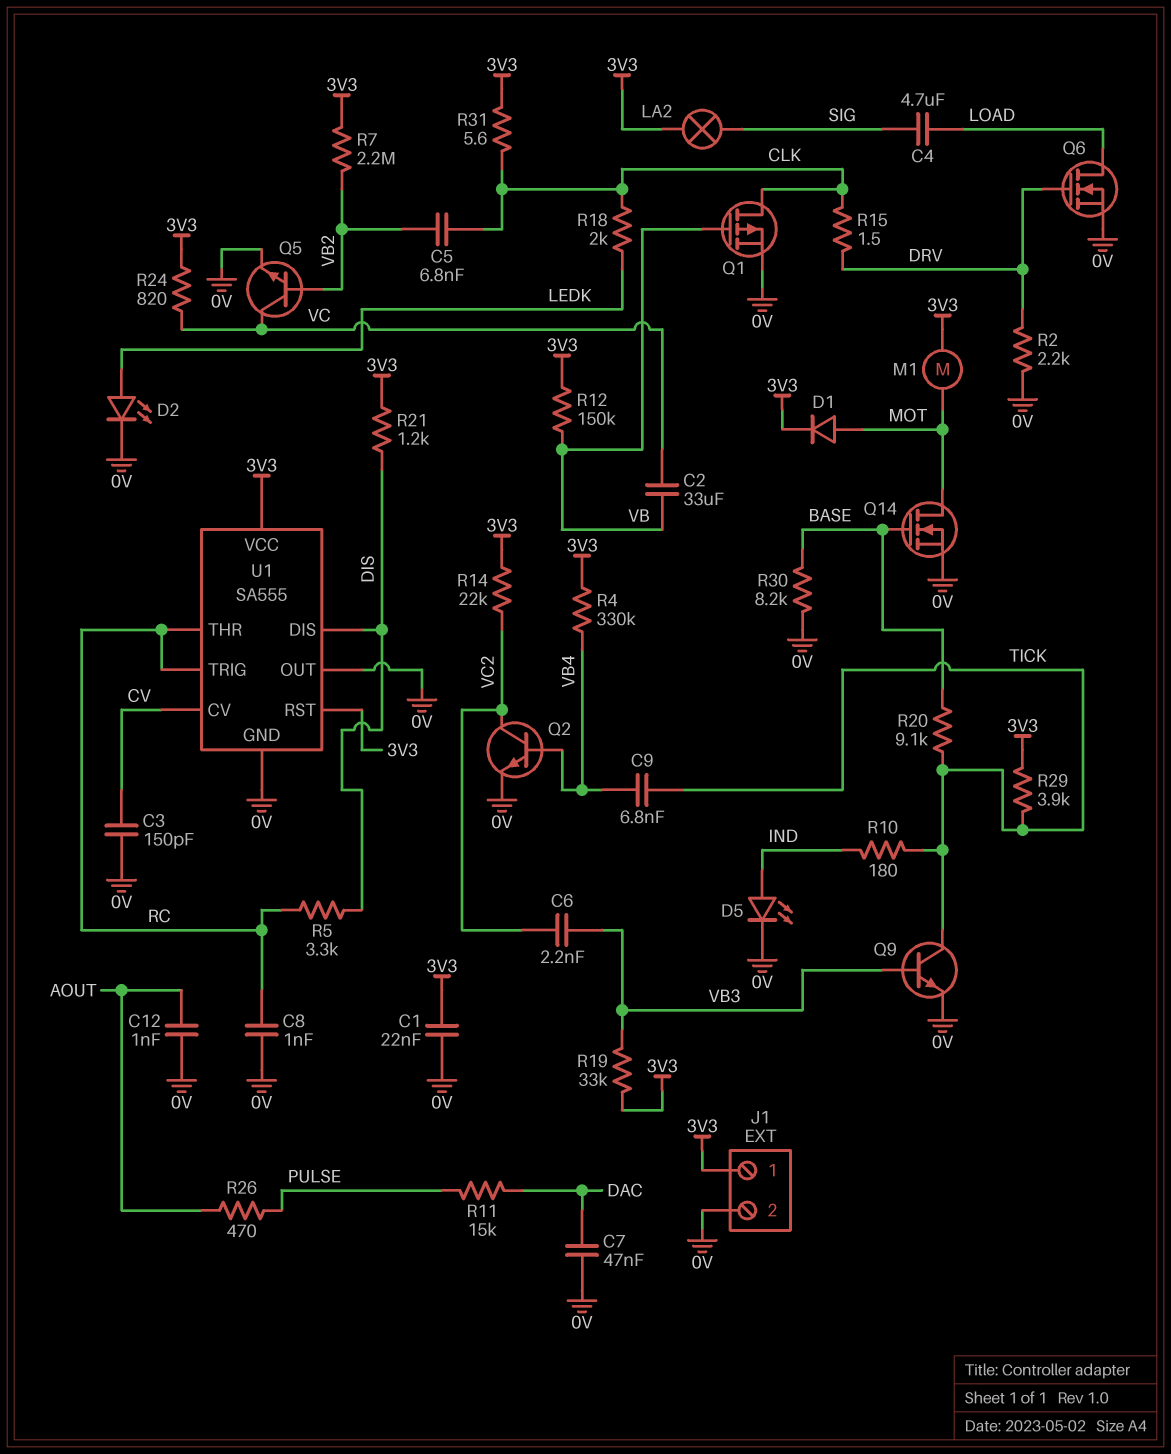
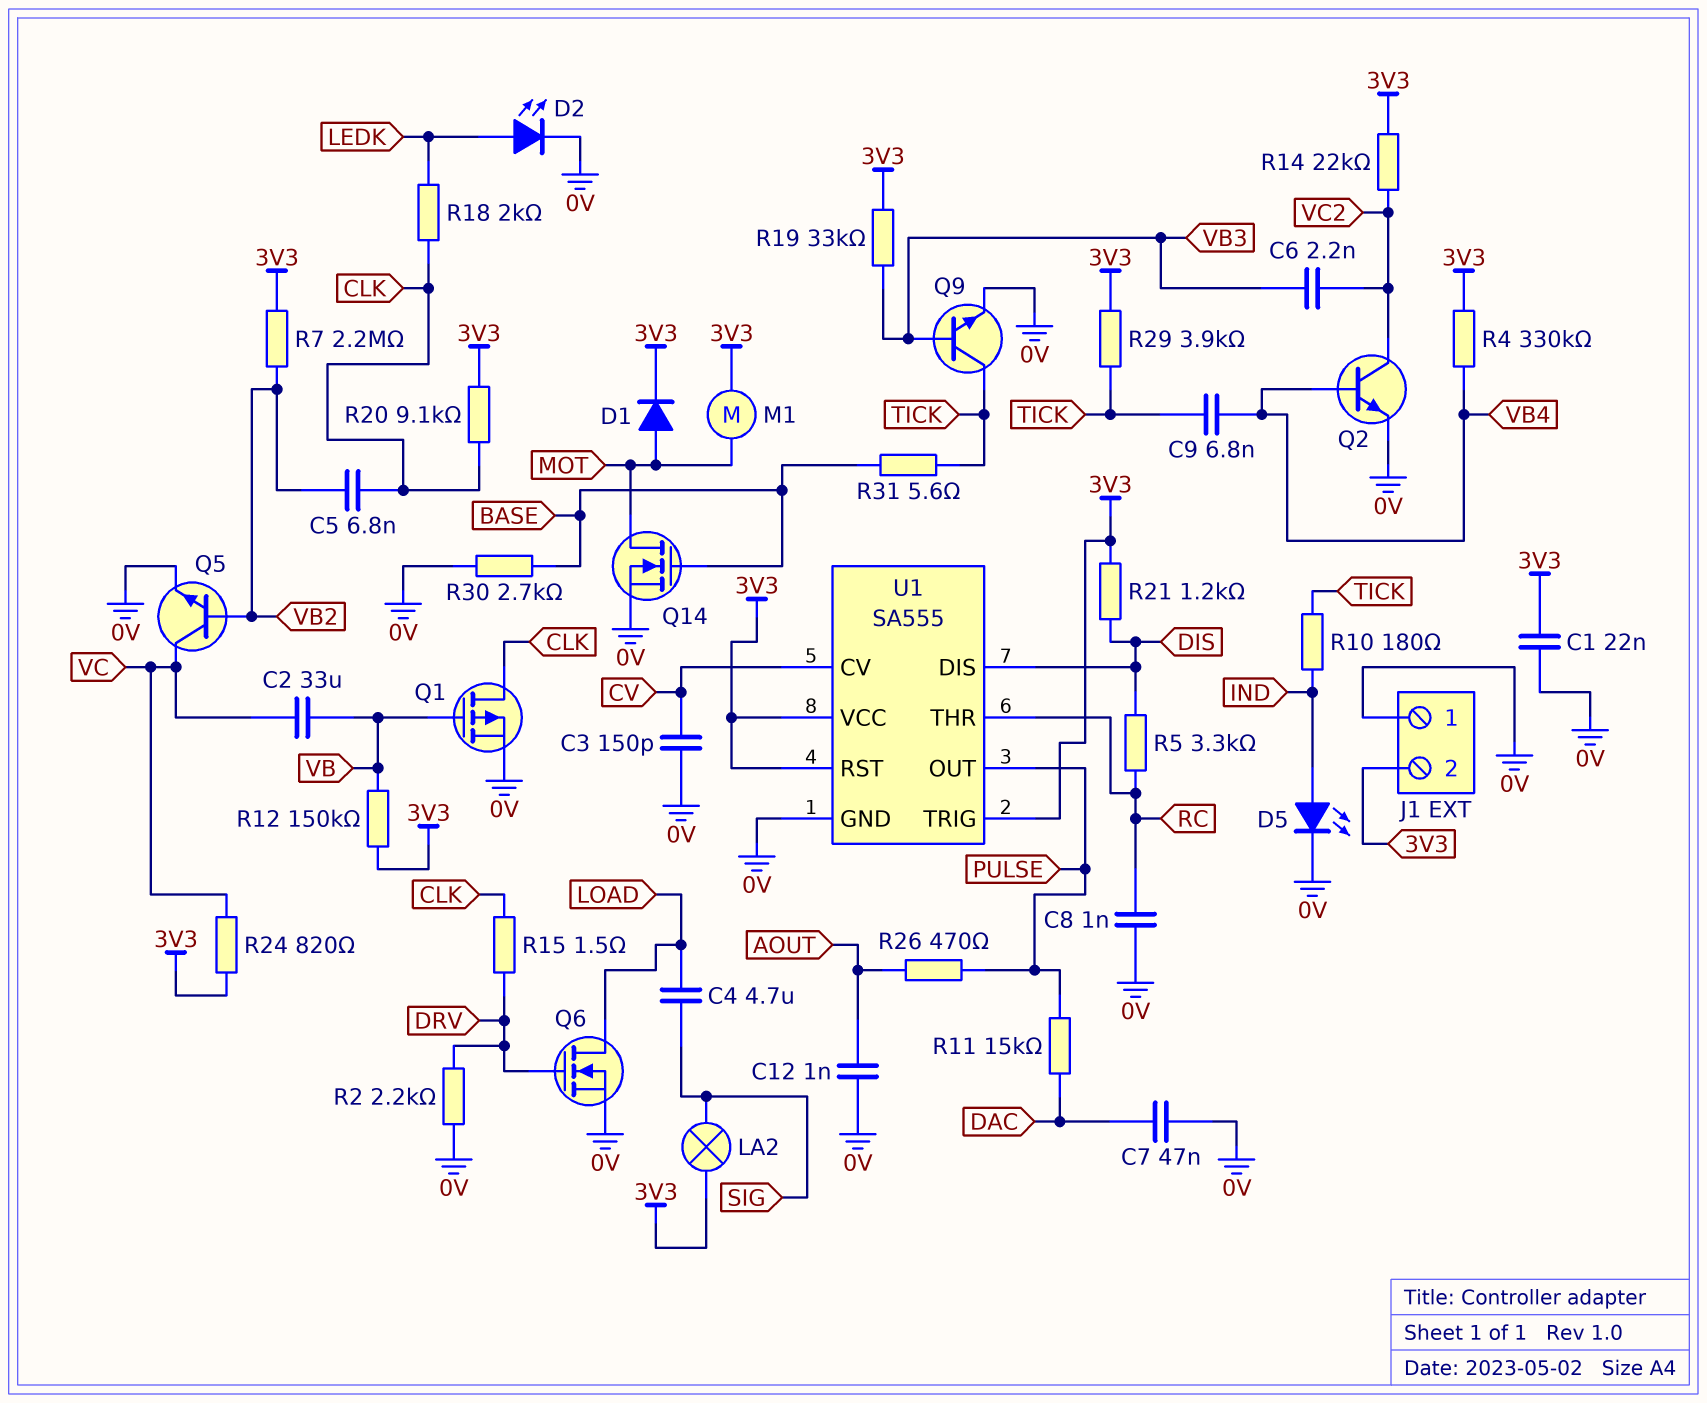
J1 pin 1: 3V3 -> 0V
J1 pin 2: 0V -> 3V3
R20: 9.1k (BASE, TICK) -> 9.1k (3V3, CLK)
R30: 8.2k (0V, BASE) -> 2.7k (0V, BASE)
R31: 5.6 (3V3, CLK) -> 5.6 (BASE, TICK)
U1 pin OUT: 0V -> PULSE
U1 pin TRIG: RC -> 3V3

